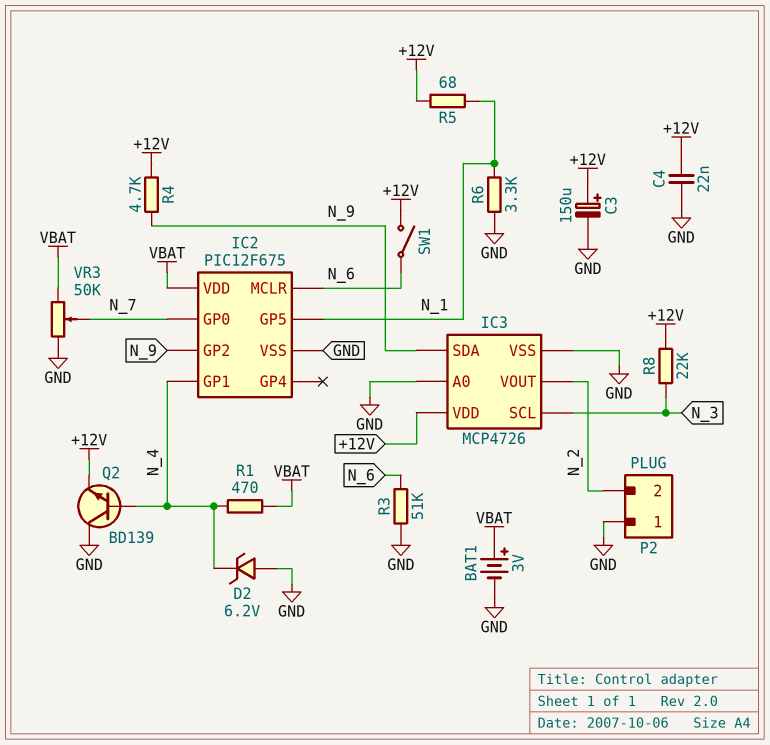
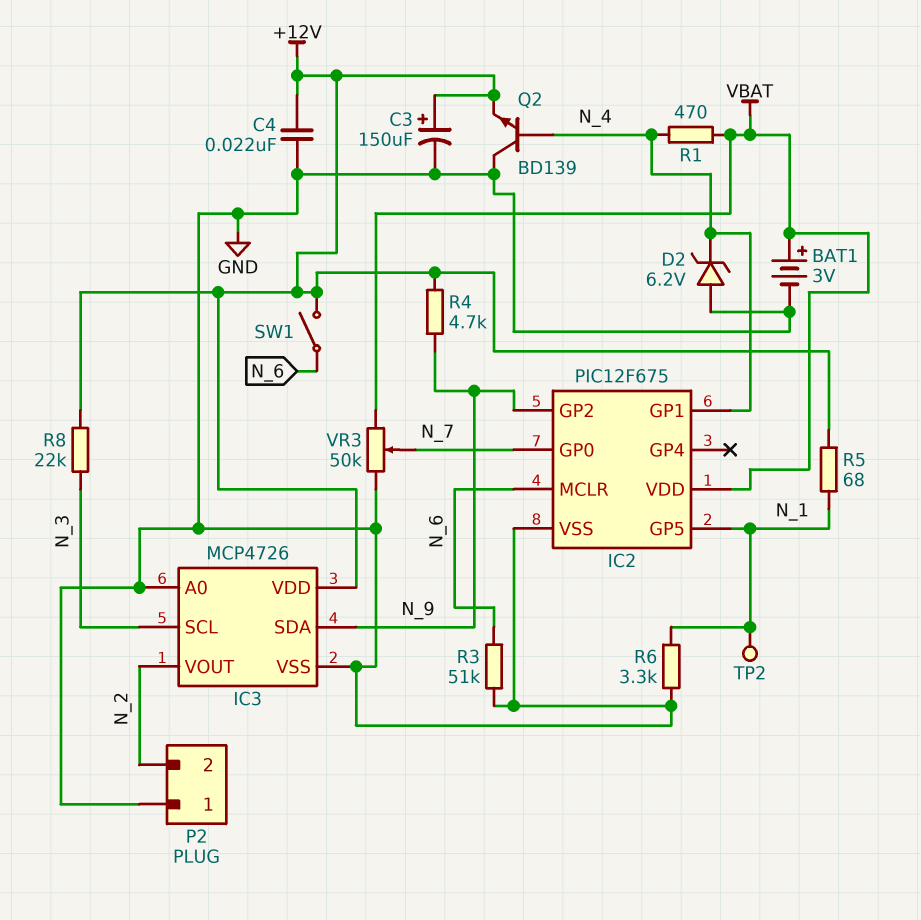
TP2: none -> test point (N_1)

